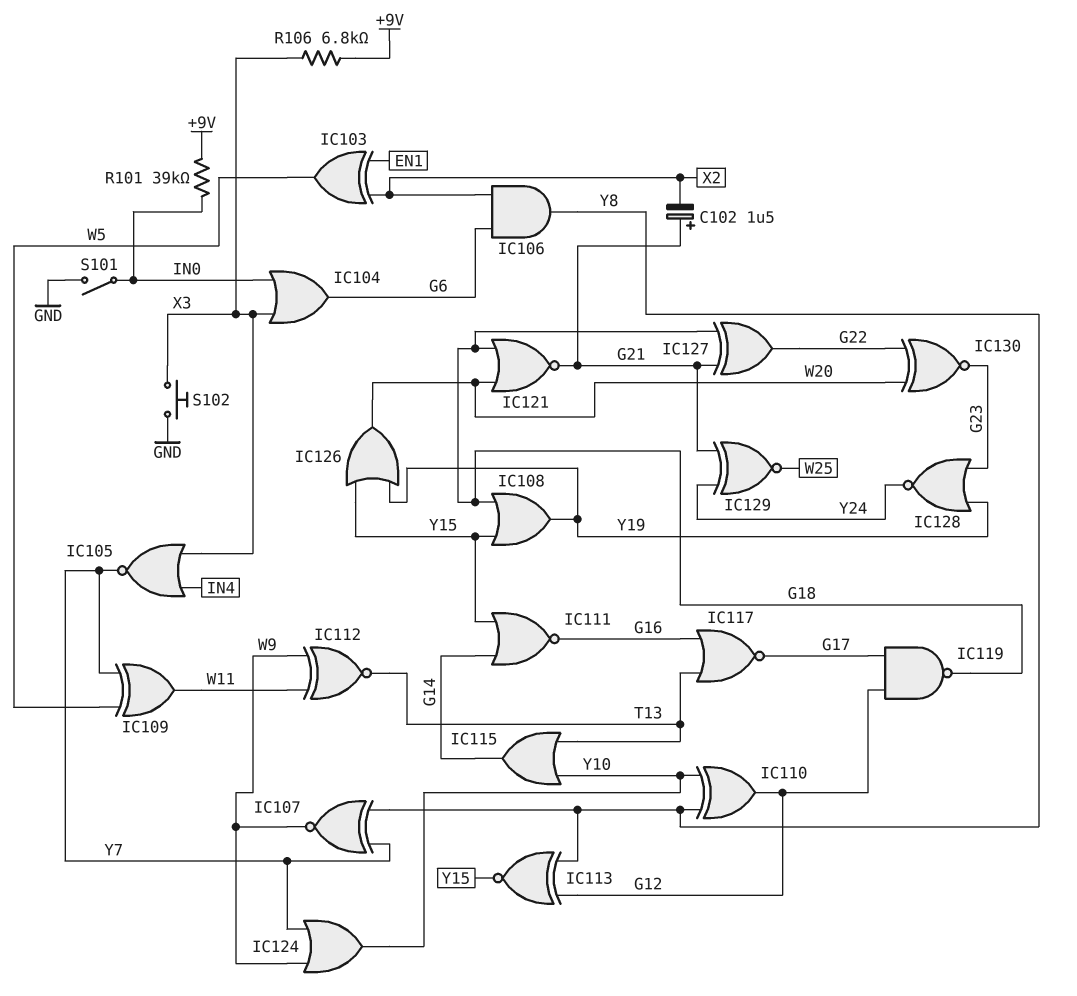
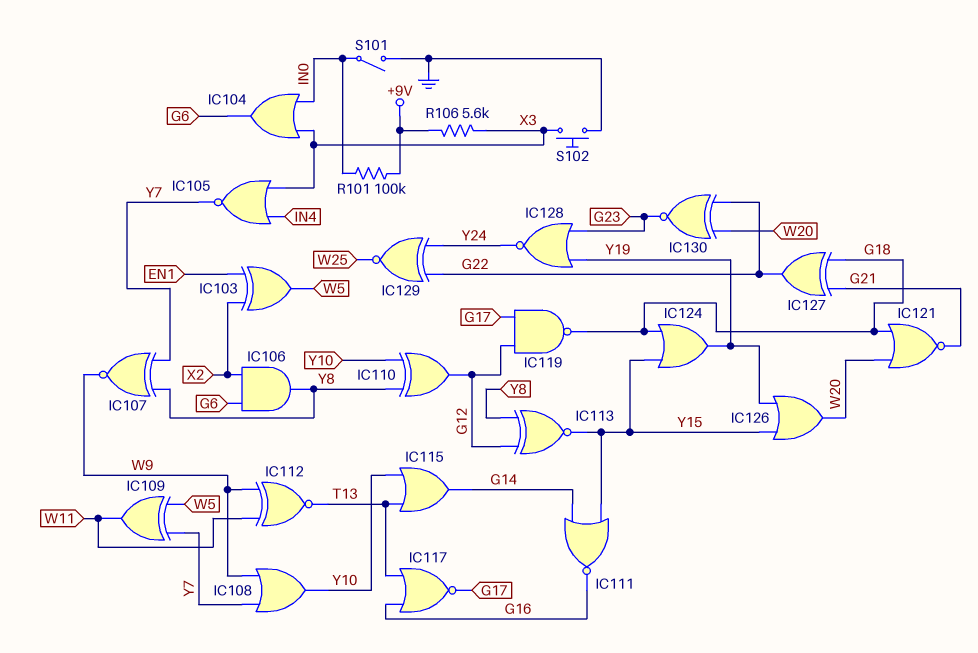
C102: 1.5uF (plus G21, minus X2) -> none
IC108: OR (in G18, in Y15, out Y19) -> OR (in W9, in Y7, out Y10)
IC124: OR (in W9, in Y7, out Y10) -> OR (in G18, in Y15, out Y19)
IC129: XNOR (in G21, in Y24, out W25) -> XNOR (in G22, in Y24, out W25)
R101: 39k (+9V, IN0) -> 100k (+9V, IN0)
R106: 6.8k (+9V, X3) -> 5.6k (+9V, X3)

